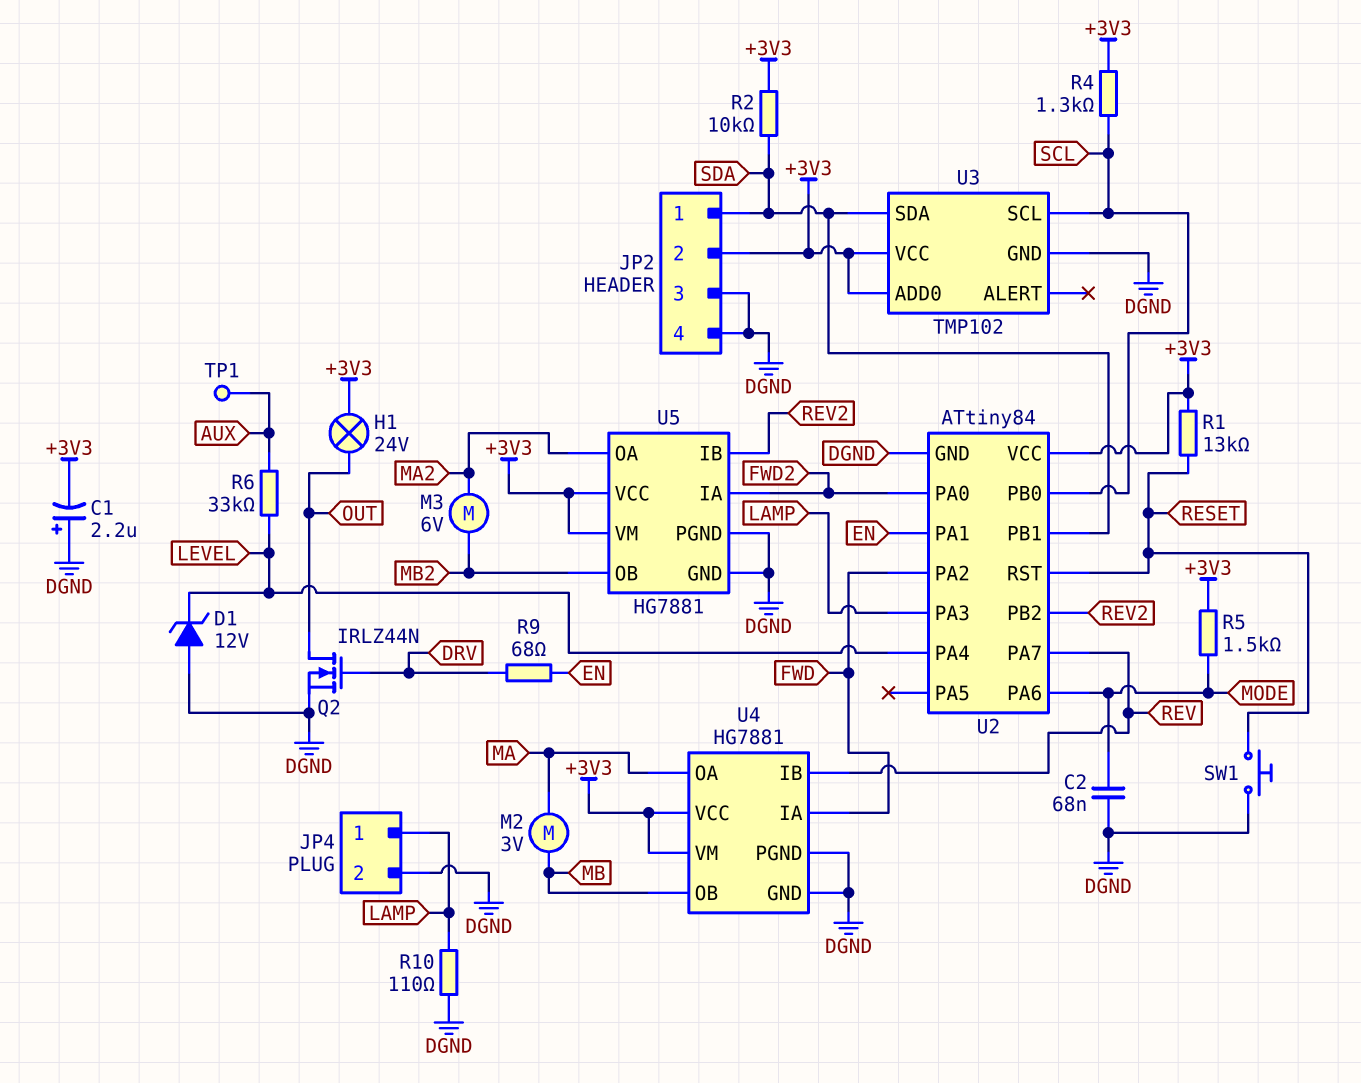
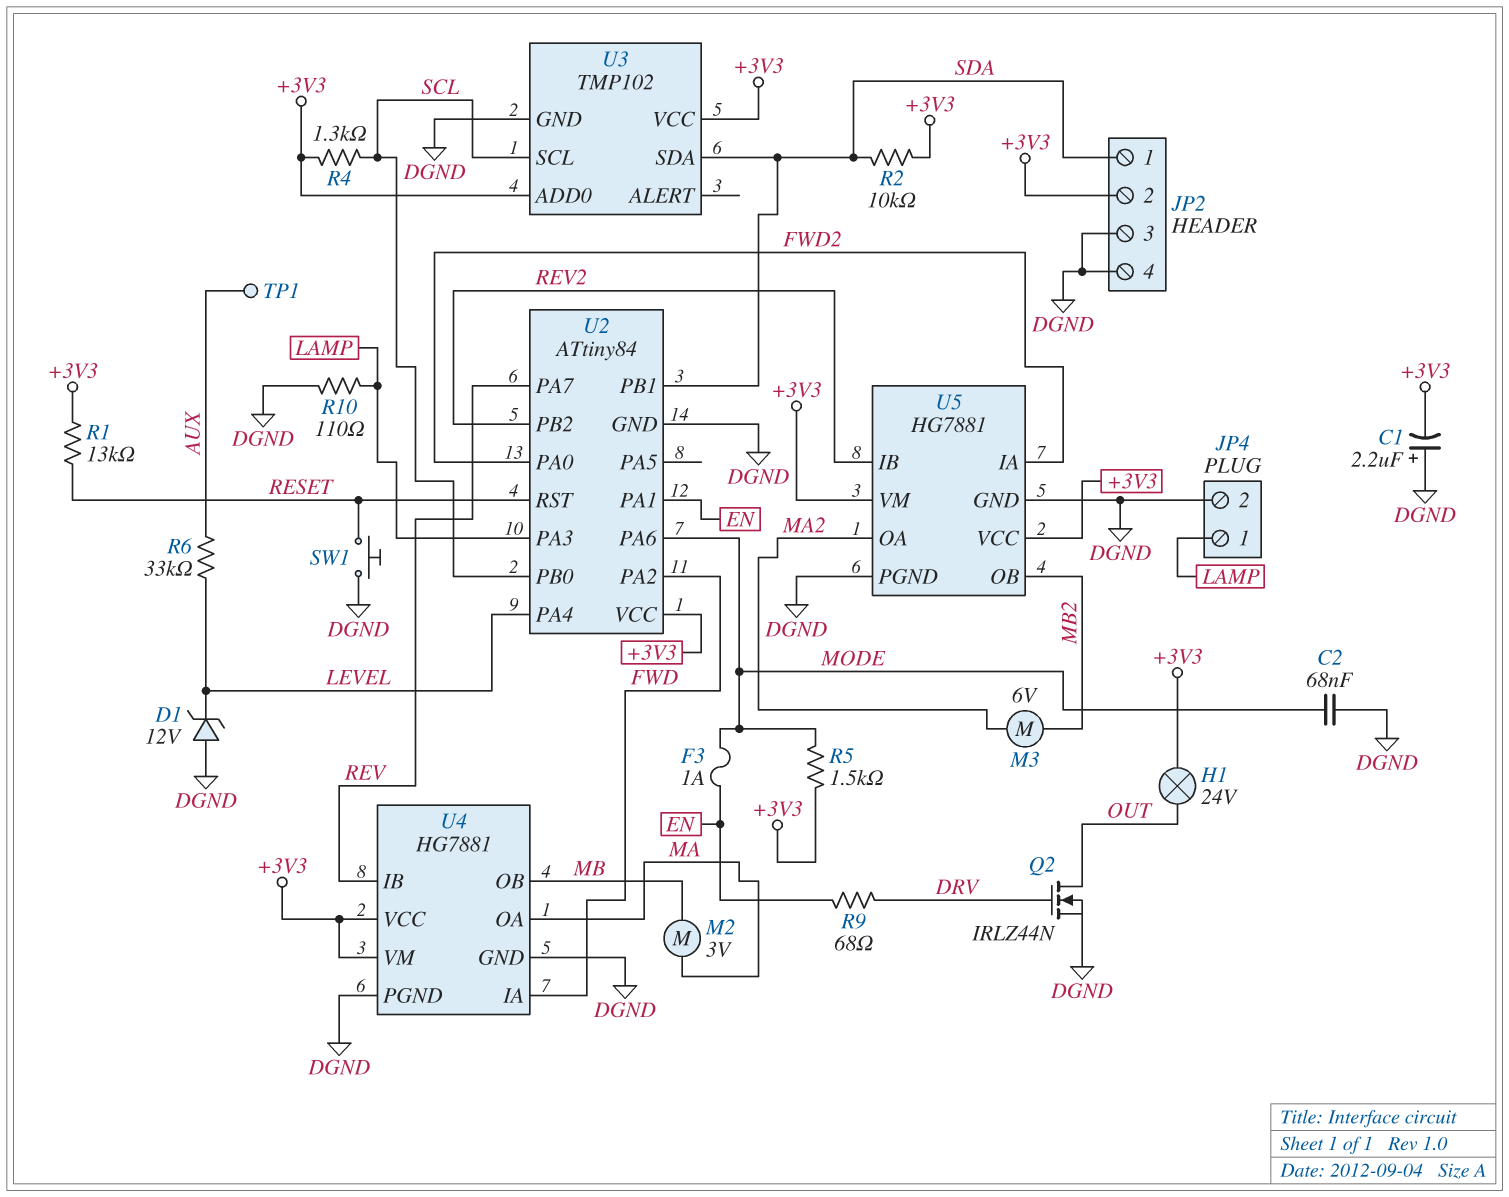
F3: none -> 1A (EN, MODE)

